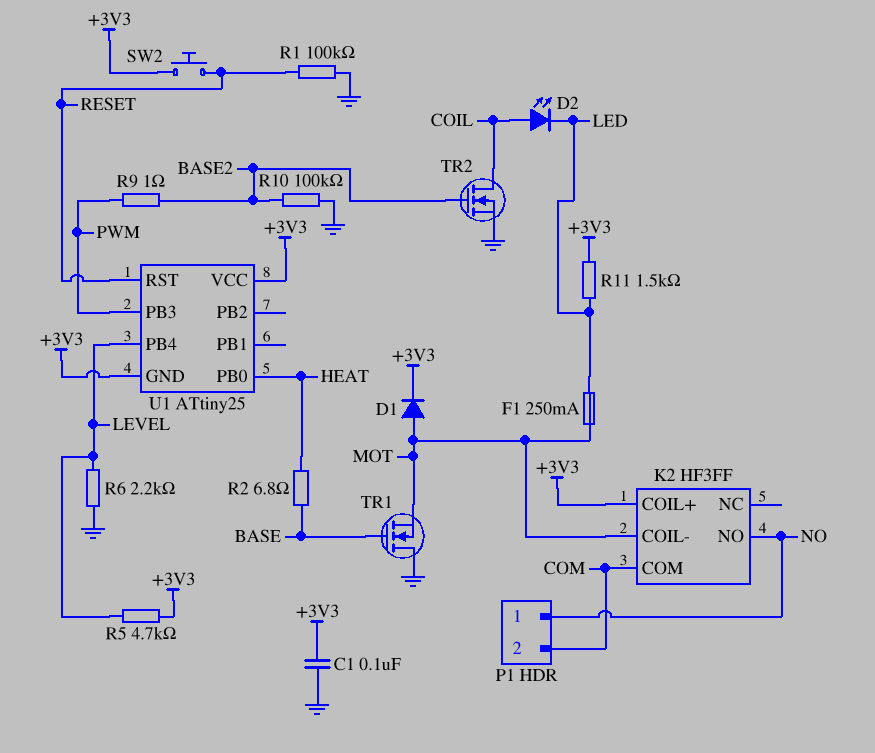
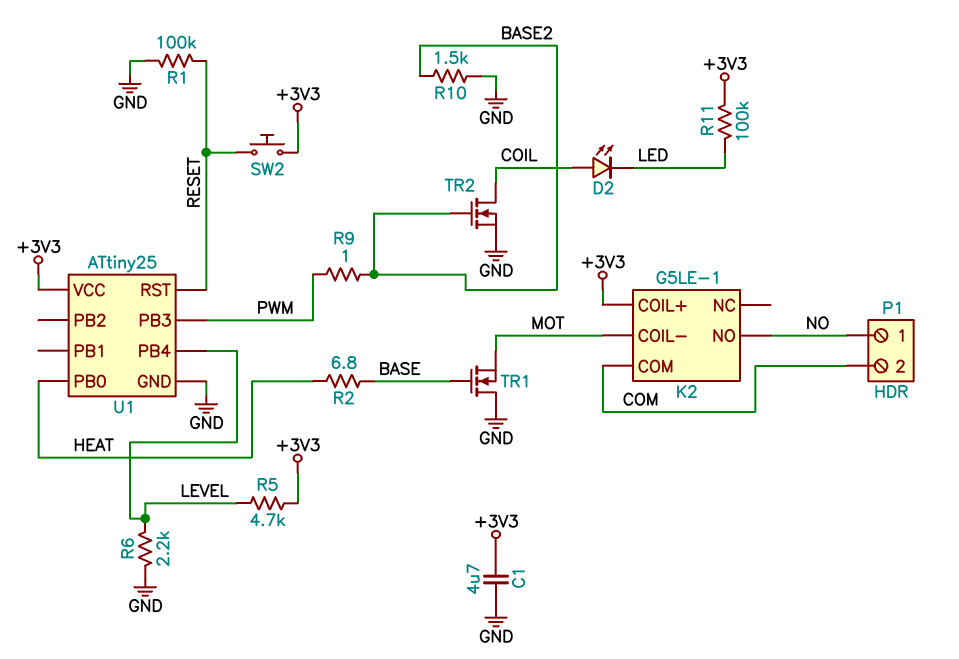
C1: 100nF (+3V3, GND) -> 4.7uF (+3V3, GND)
D1: diode (A MOT, K +3V3) -> none
F1: 250mA (LED, MOT) -> none
K2: HF3FF -> G5LE-1
R10: 100k (BASE2, GND) -> 1.5k (BASE2, GND)
R11: 1.5k (+3V3, LED) -> 100k (+3V3, LED)
U1 pin GND: +3V3 -> GND

